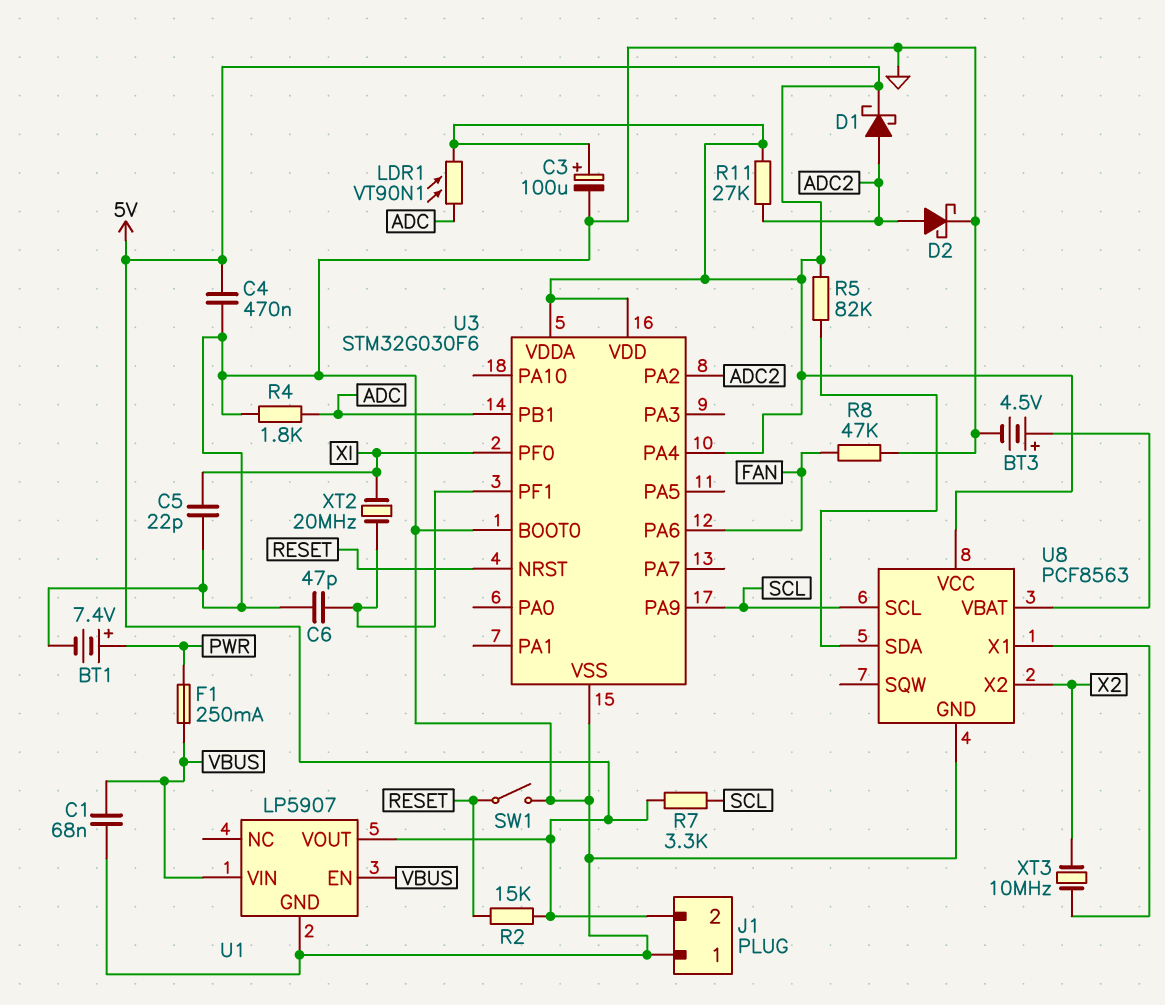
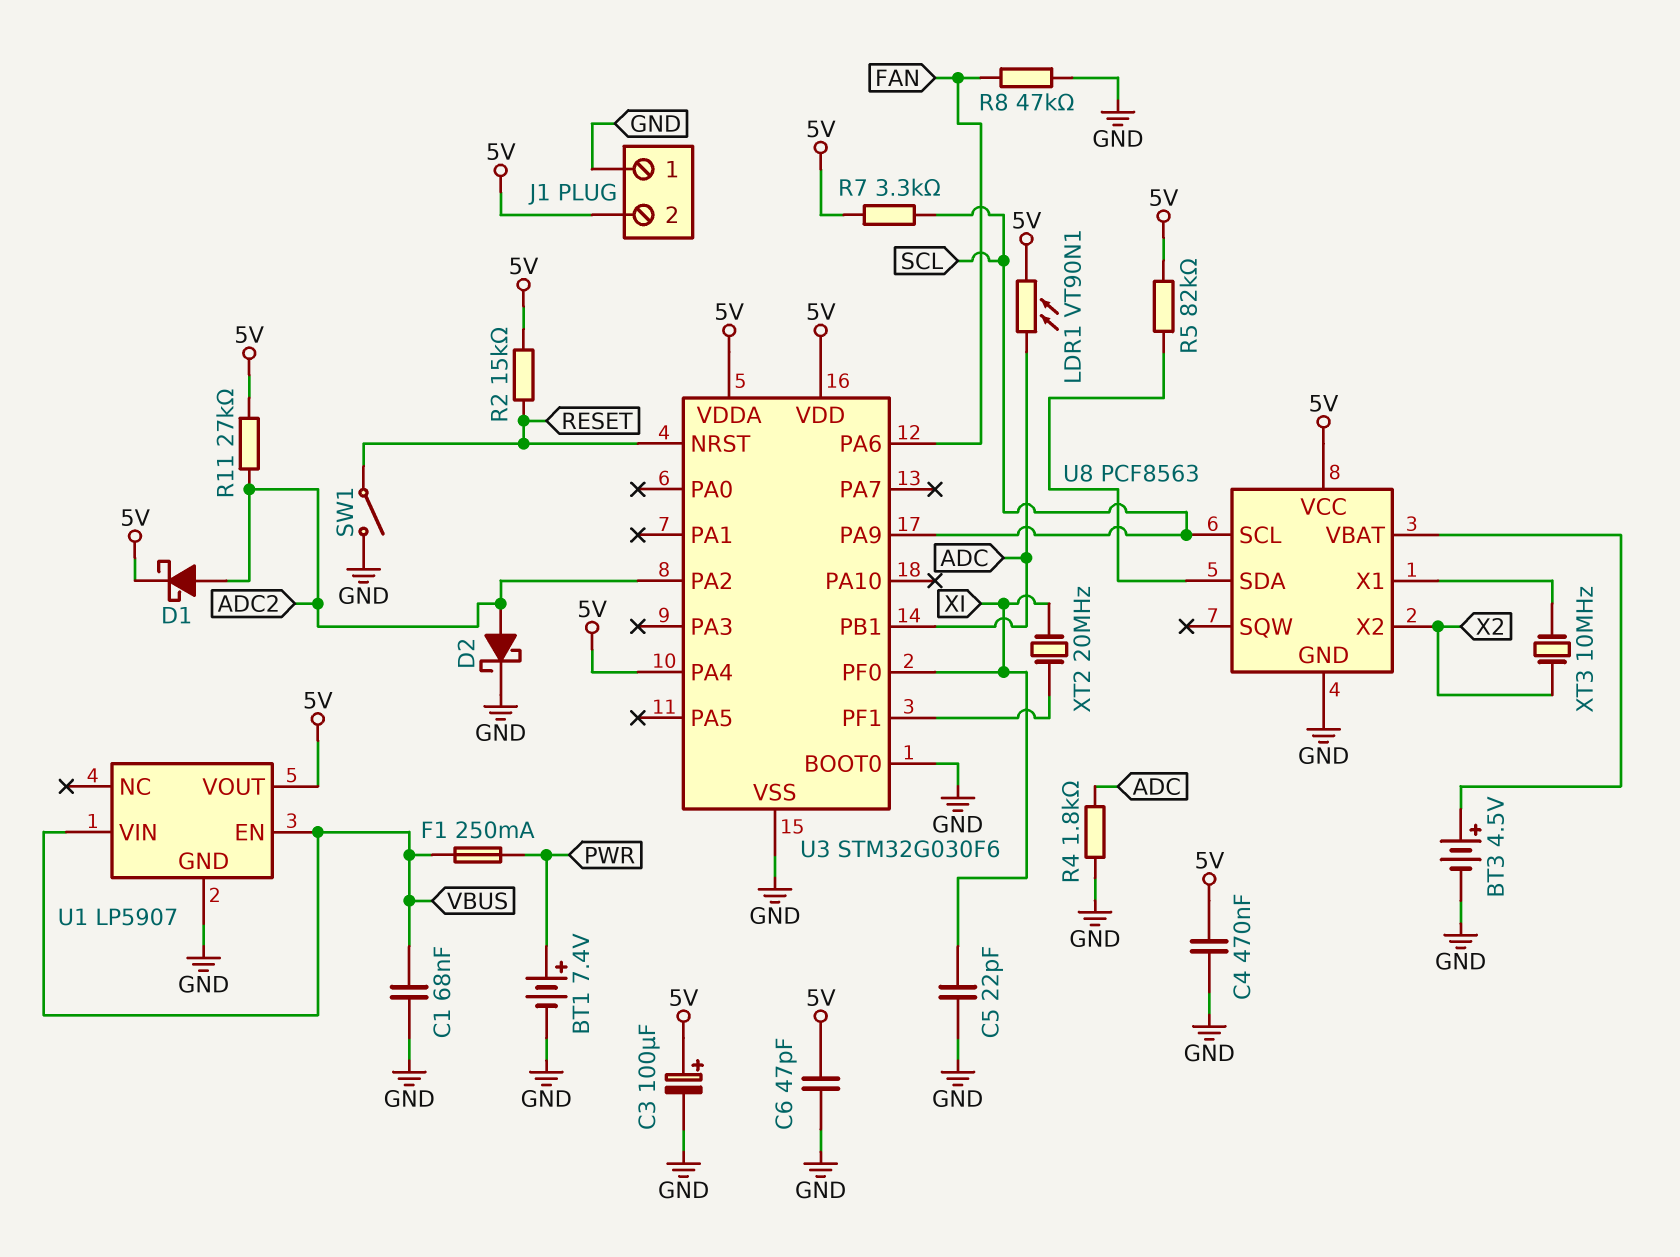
C6: 47pF (GND, U3/PF1) -> 47pF (5V, GND)

